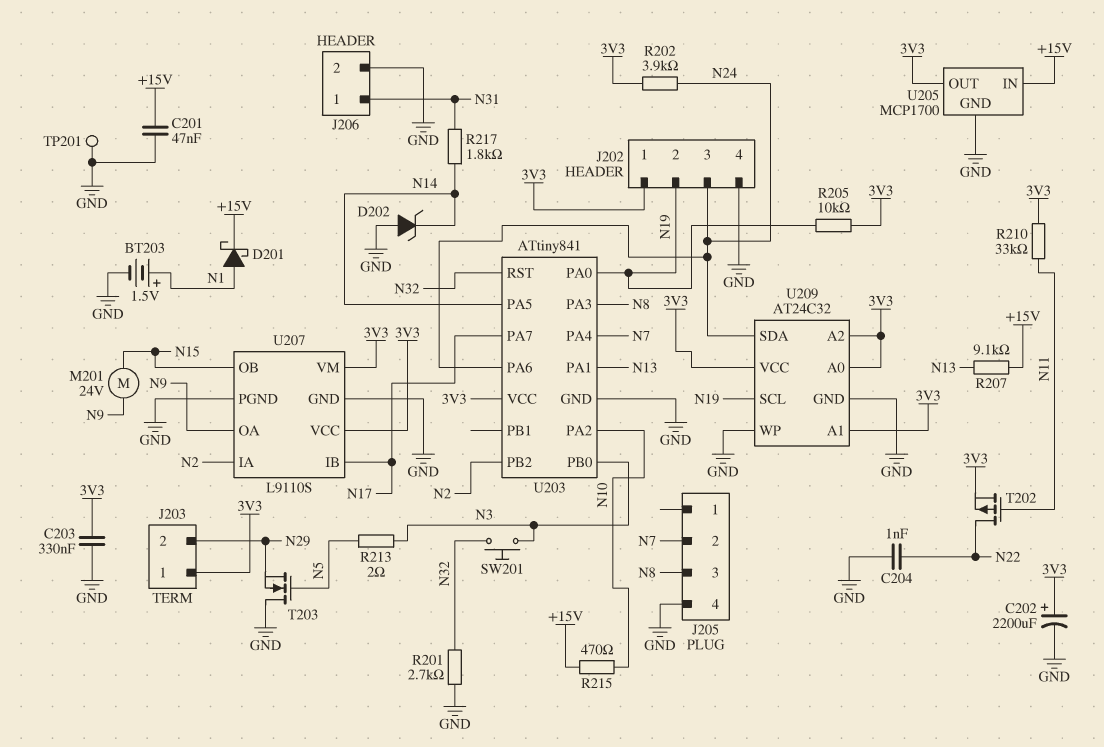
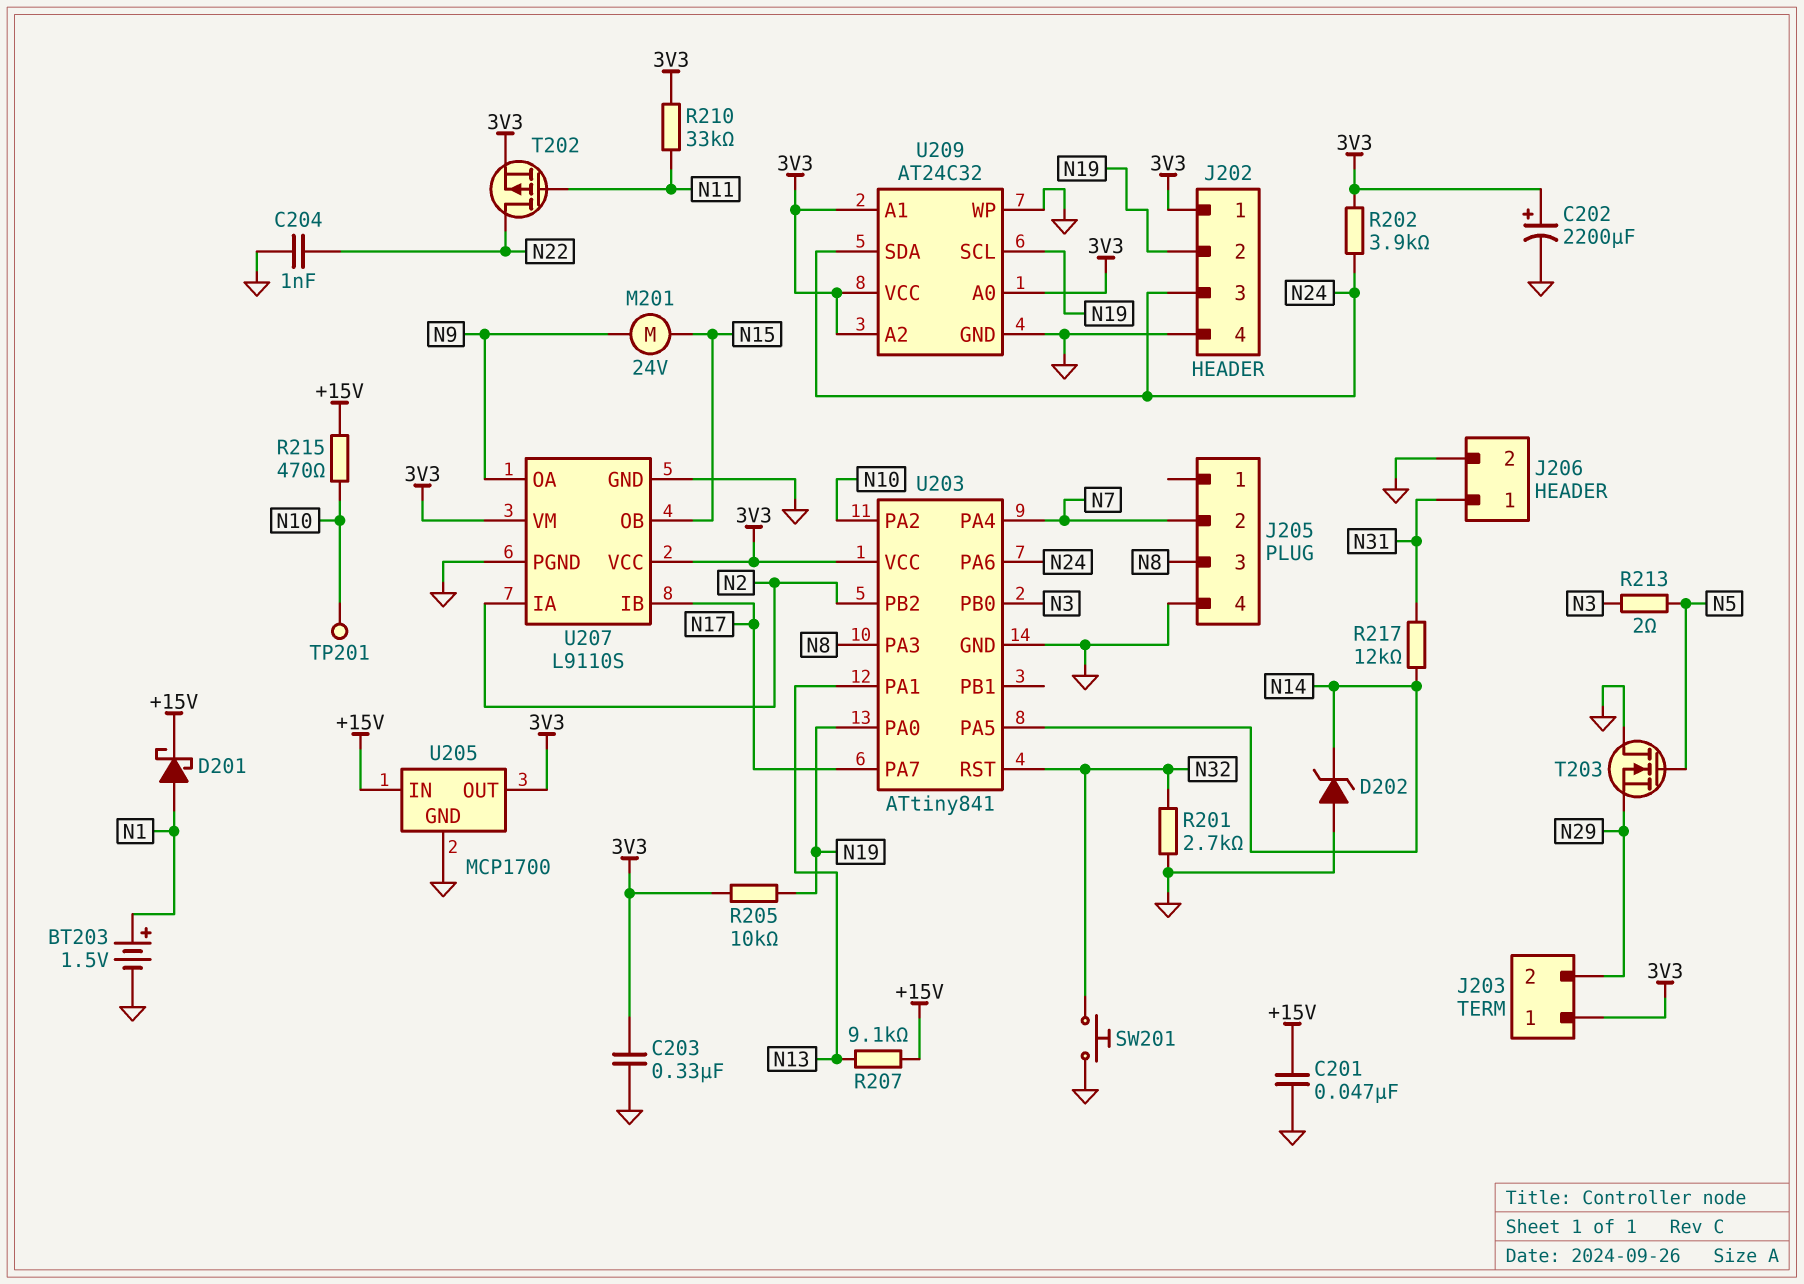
R217: 1.8k (N14, N31) -> 12k (N14, N31)
SW201: button (N3, N32) -> button (GND, N32)
TP201: test point (GND) -> test point (N10)

